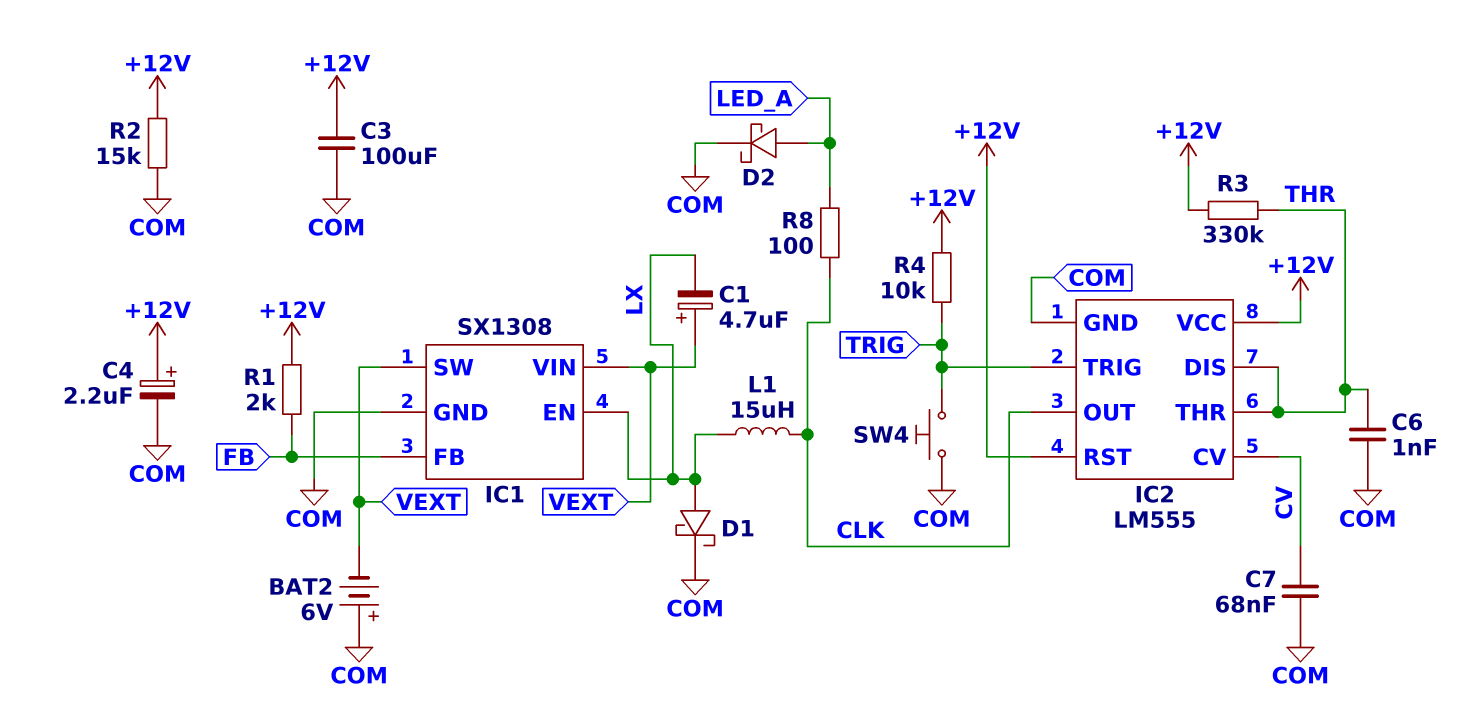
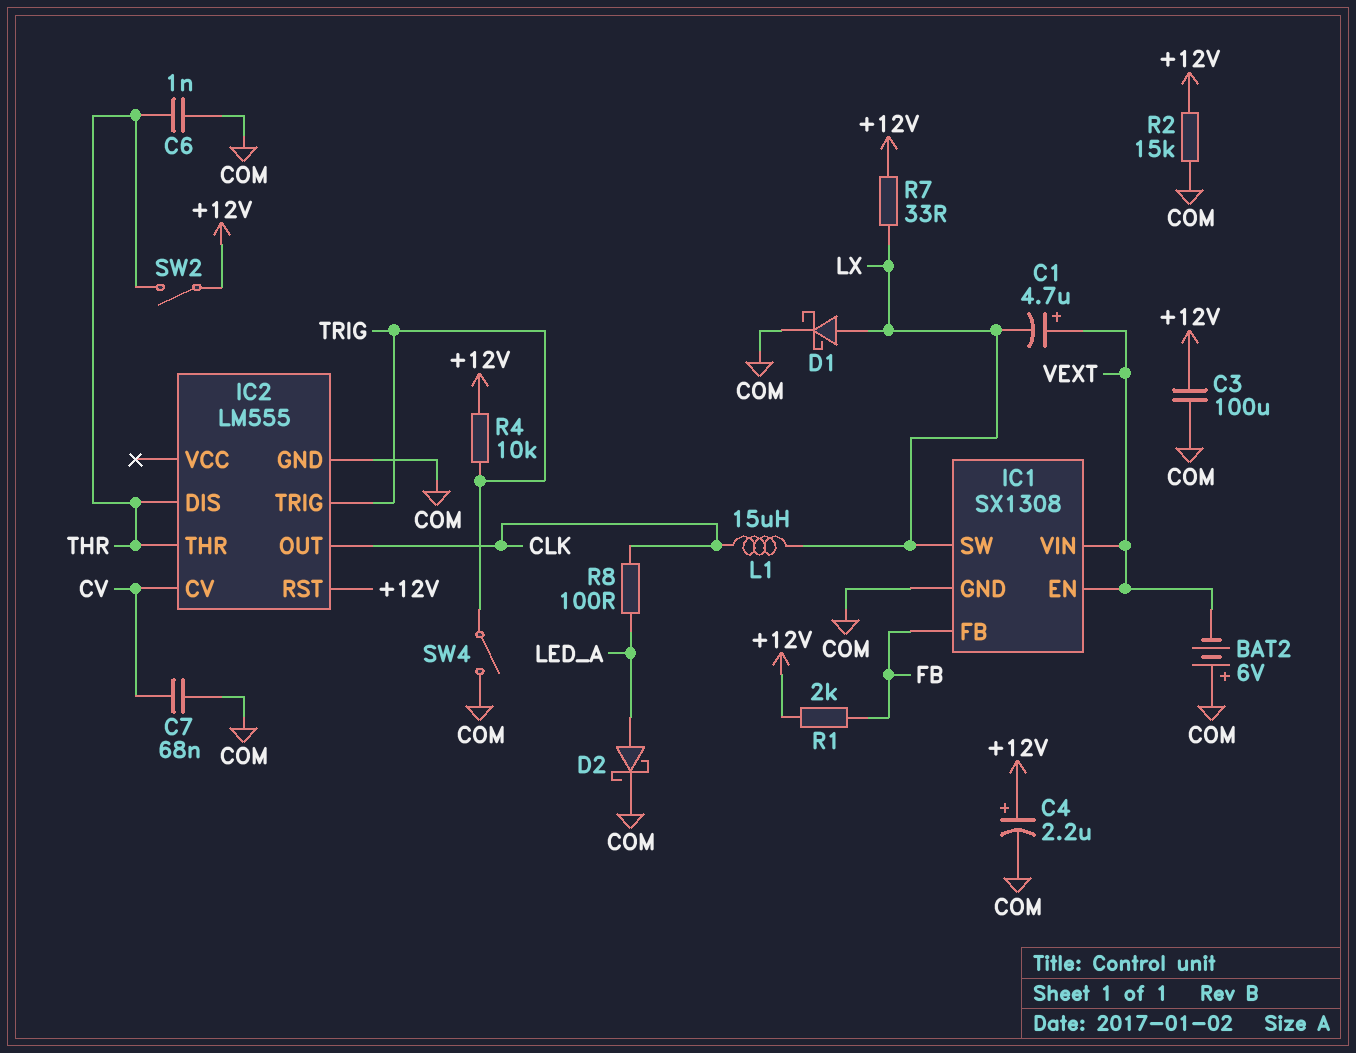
IC1 pin EN: LX -> VEXT
IC1 pin SW: VEXT -> LX
IC2 pin VCC: +12V -> none
R3: 330k (+12V, THR) -> none
R7: none -> 33 (+12V, LX)
SW2: none -> switch (+12V, THR)
SW4: button (COM, TRIG) -> switch (COM, TRIG)

